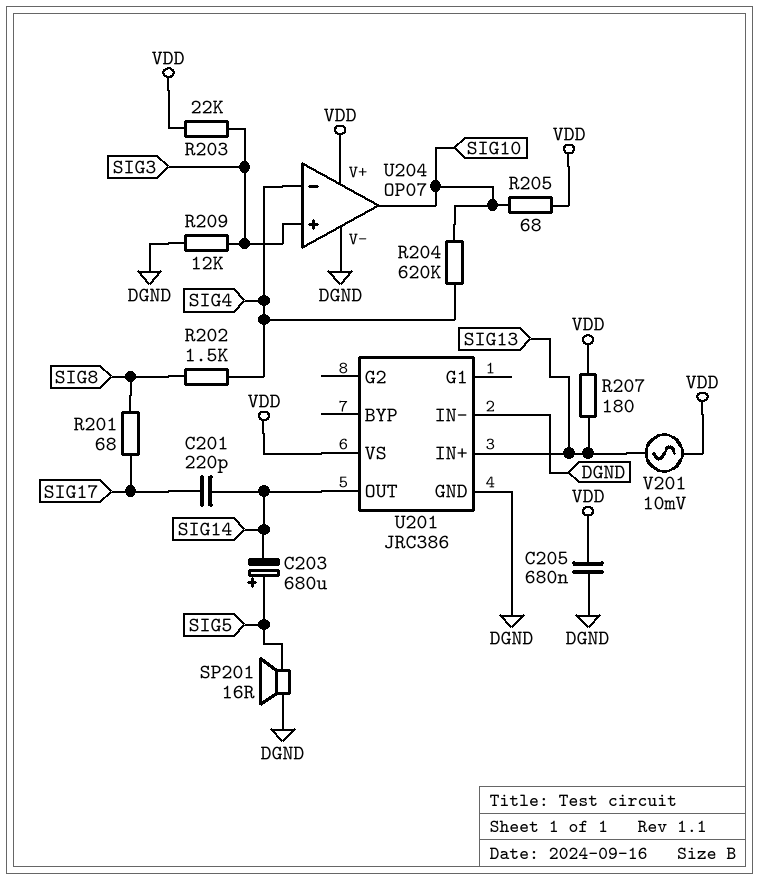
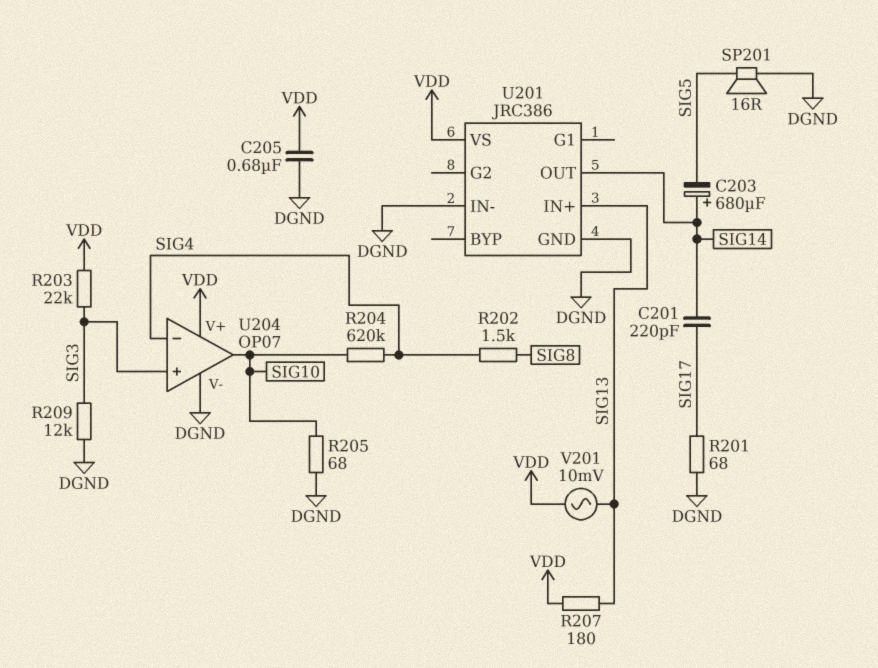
C203: 680uF (plus SIG5, minus SIG14) -> 680uF (plus SIG14, minus SIG5)
R201: 68 (SIG8, SIG17) -> 68 (DGND, SIG17)
R205: 68 (SIG10, VDD) -> 68 (DGND, SIG10)

